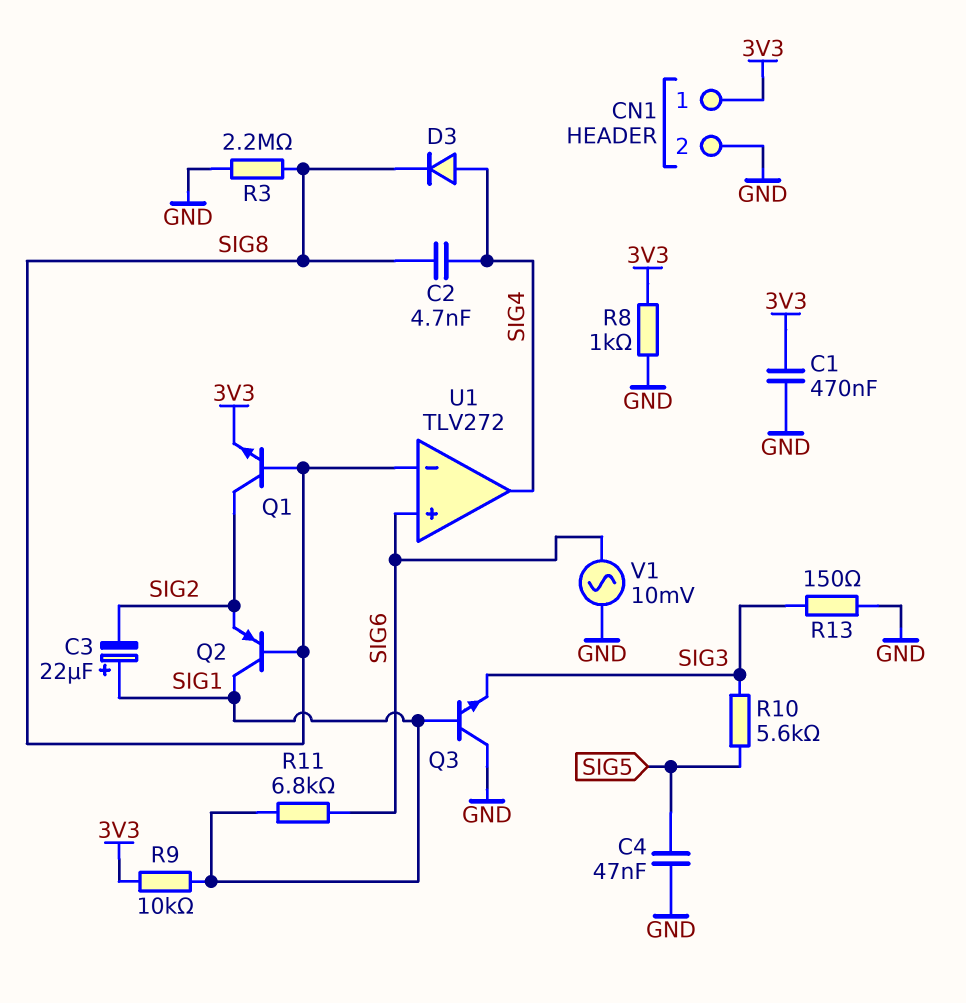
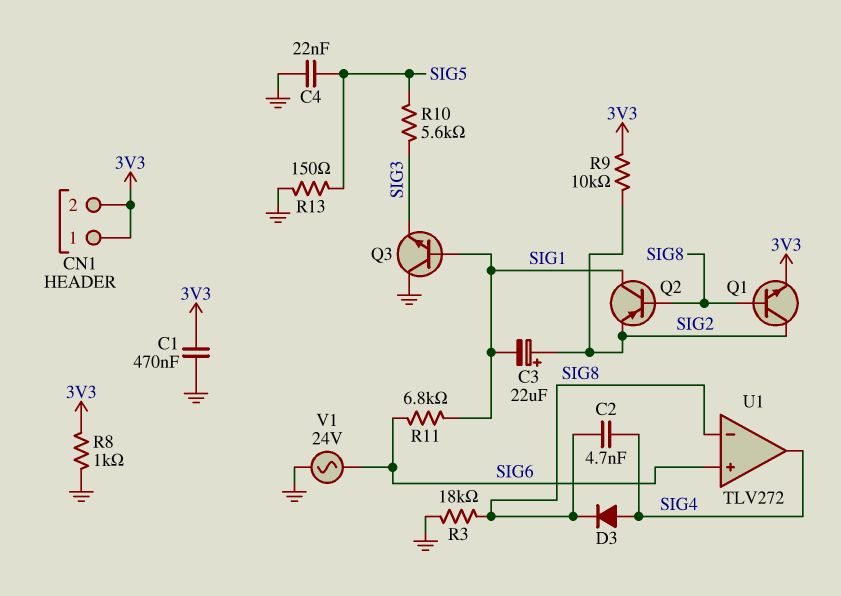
C3: 22uF (plus SIG1, minus SIG2) -> 22uF (plus SIG2, minus SIG1)
C4: 47nF (GND, SIG5) -> 22nF (GND, SIG5)
CN1 pin 2: GND -> 3V3
R3: 2.2M (GND, SIG8) -> 18k (GND, SIG8)
R9: 10k (3V3, SIG1) -> 10k (3V3, SIG2)
R13: 150 (GND, SIG3) -> 150 (GND, SIG5)
V1: AC 10mV (GND, SIG6) -> AC 24V (GND, SIG6)

